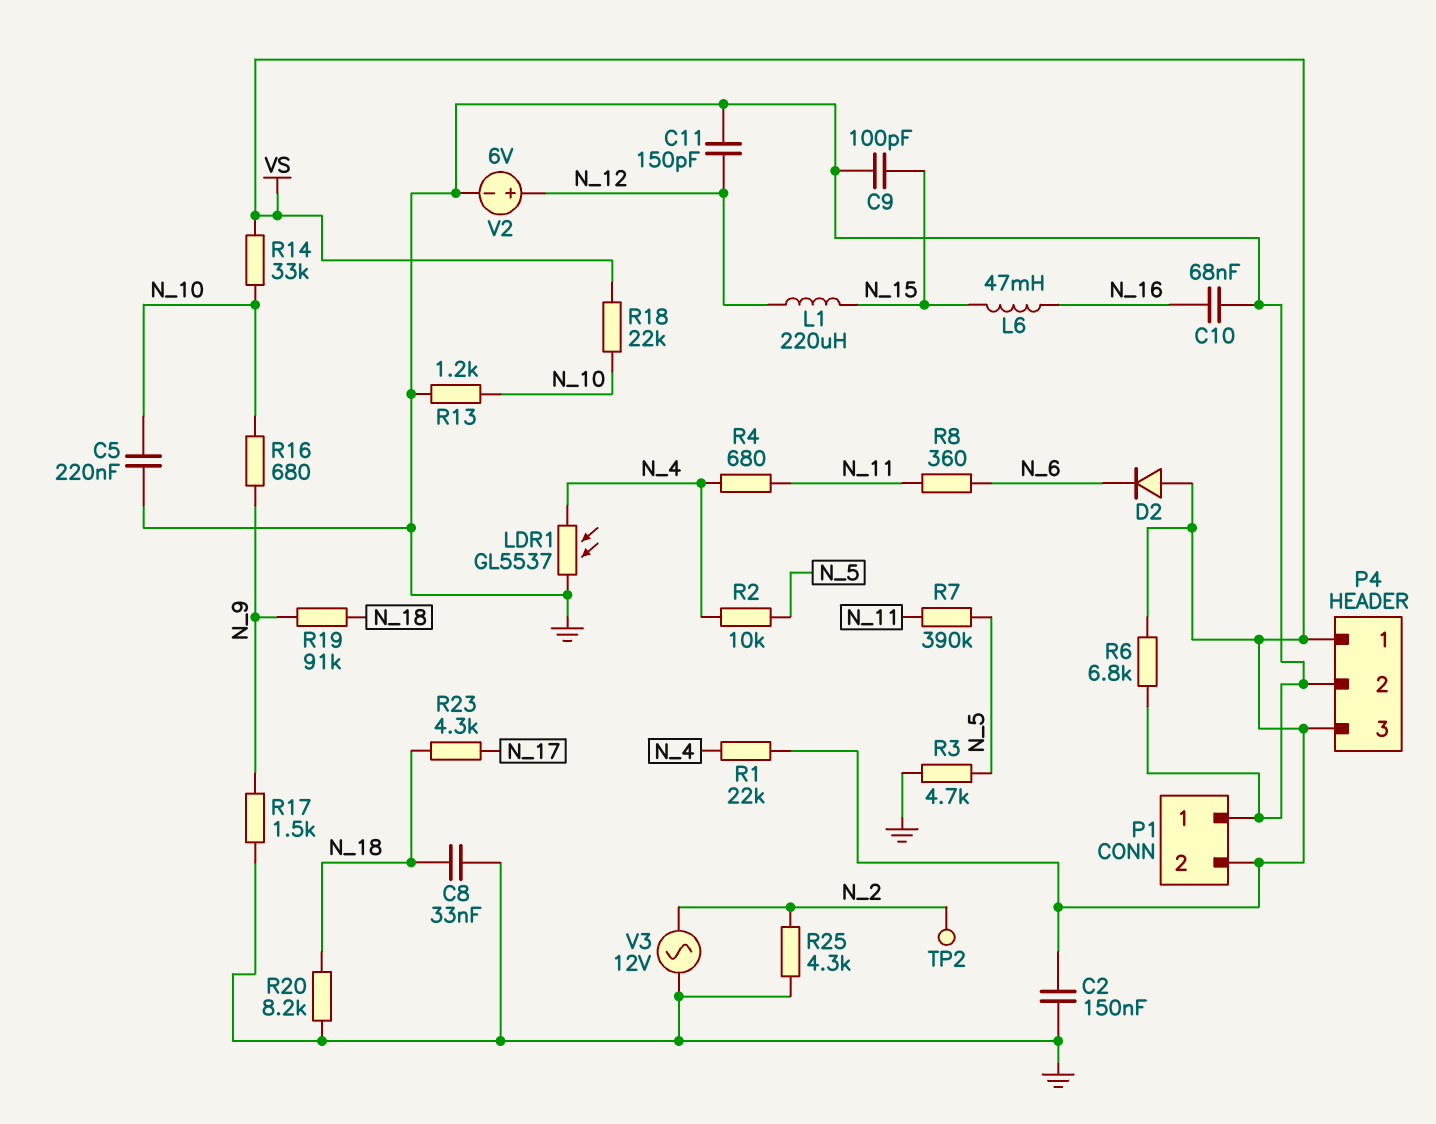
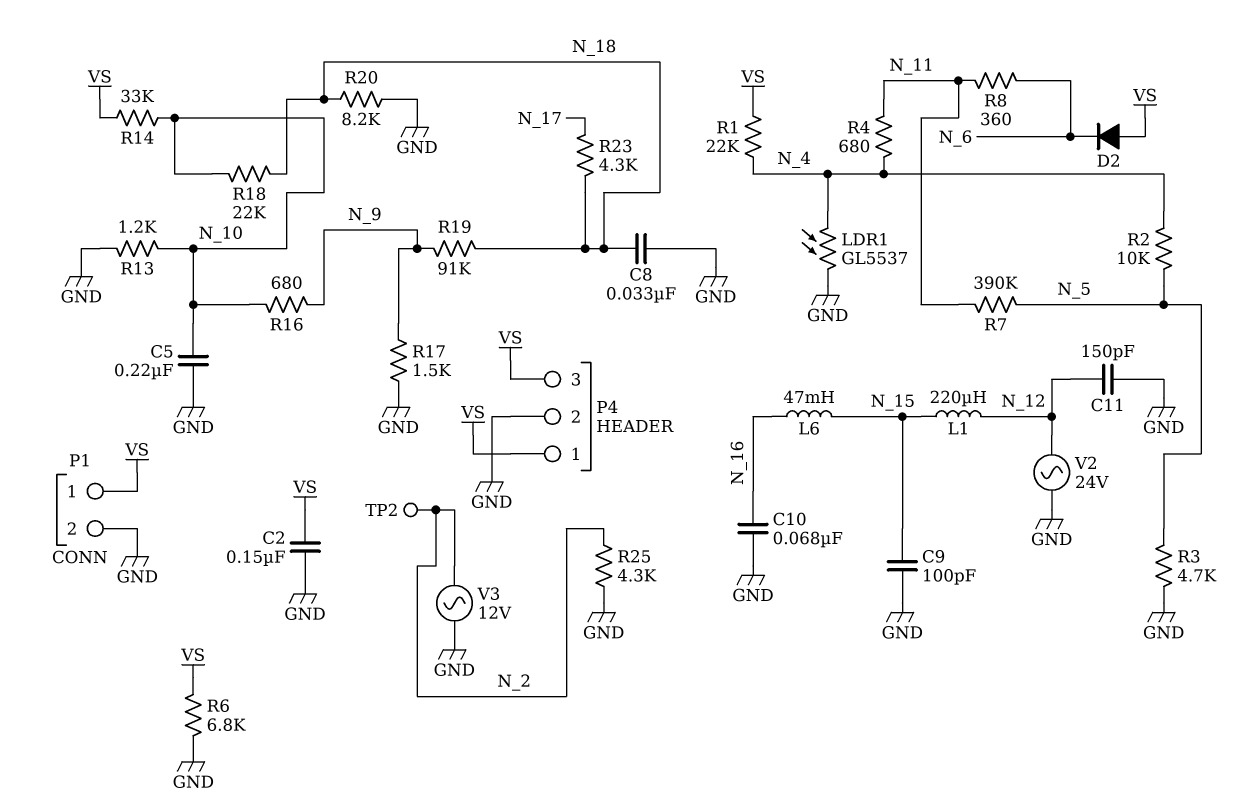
P1 pin 1: GND -> VS
P1 pin 2: VS -> GND
R18: 22k (N_10, VS) -> 22k (N_10, N_18)
V2: 6V (plus N_12, minus GND) -> AC 24V (GND, N_12)

